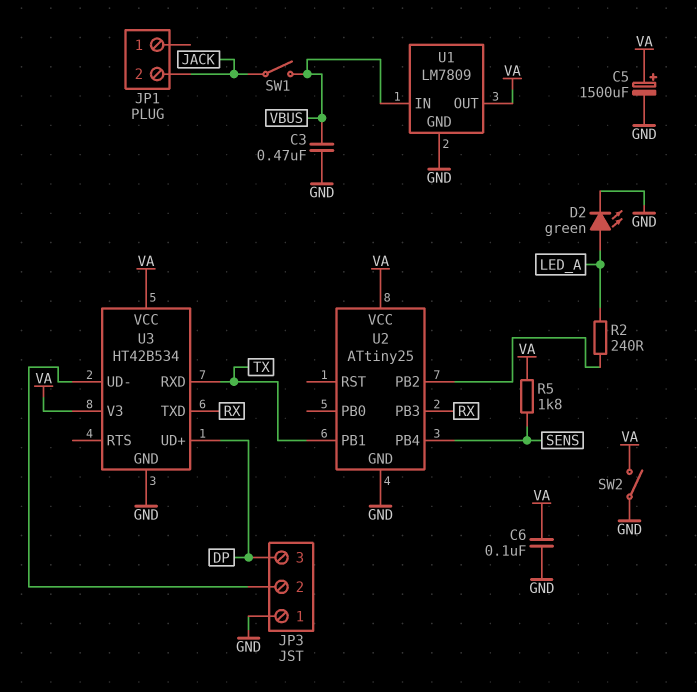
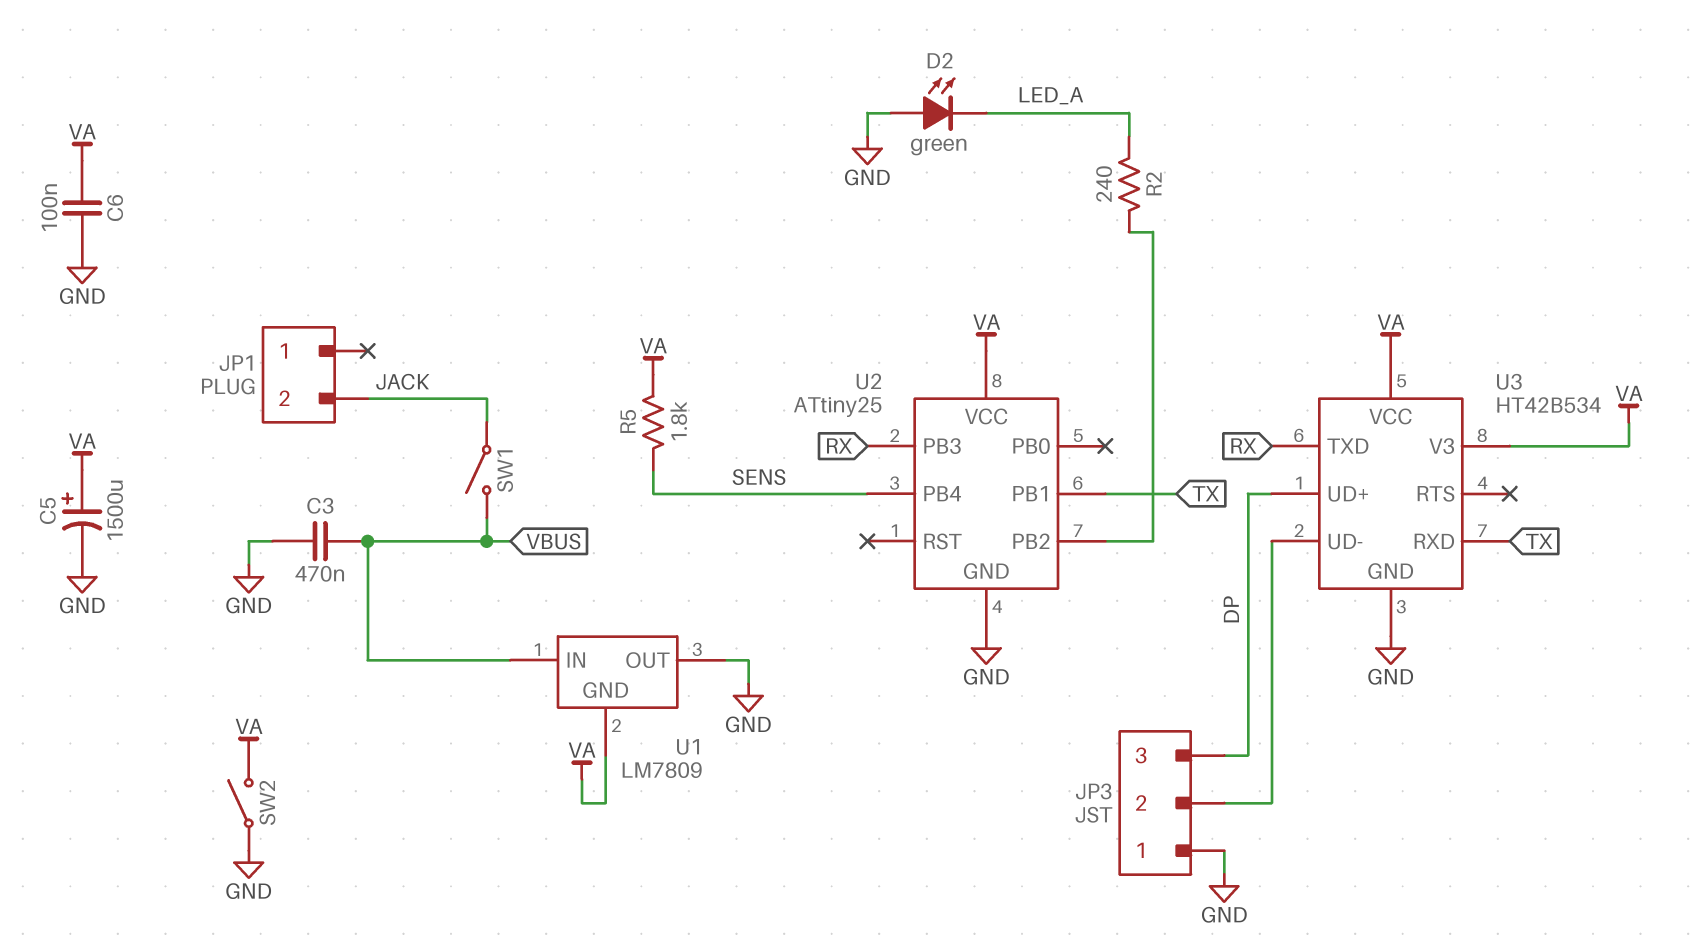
D2: LED green (A LED_A, K GND) -> LED green (A GND, K LED_A)
U1 pin GND: GND -> VA
U1 pin OUT: VA -> GND

